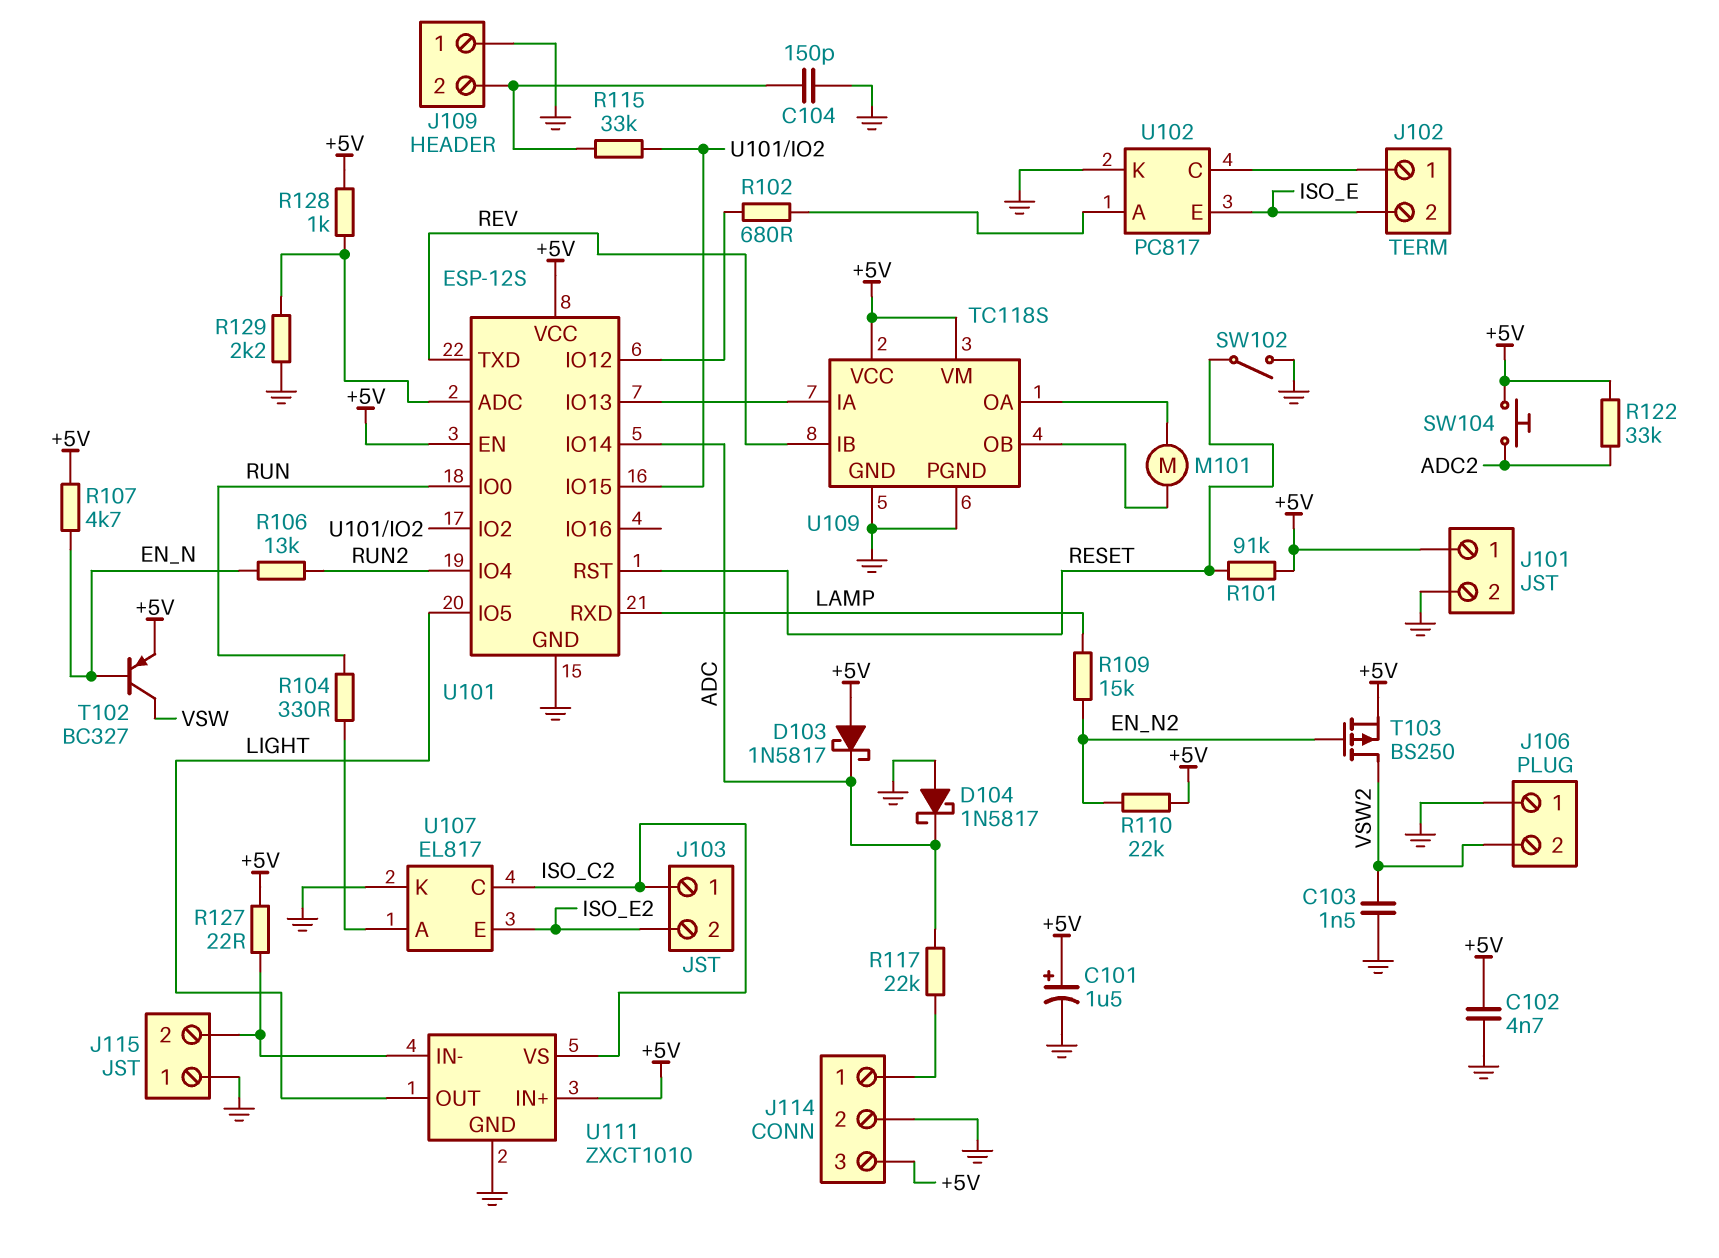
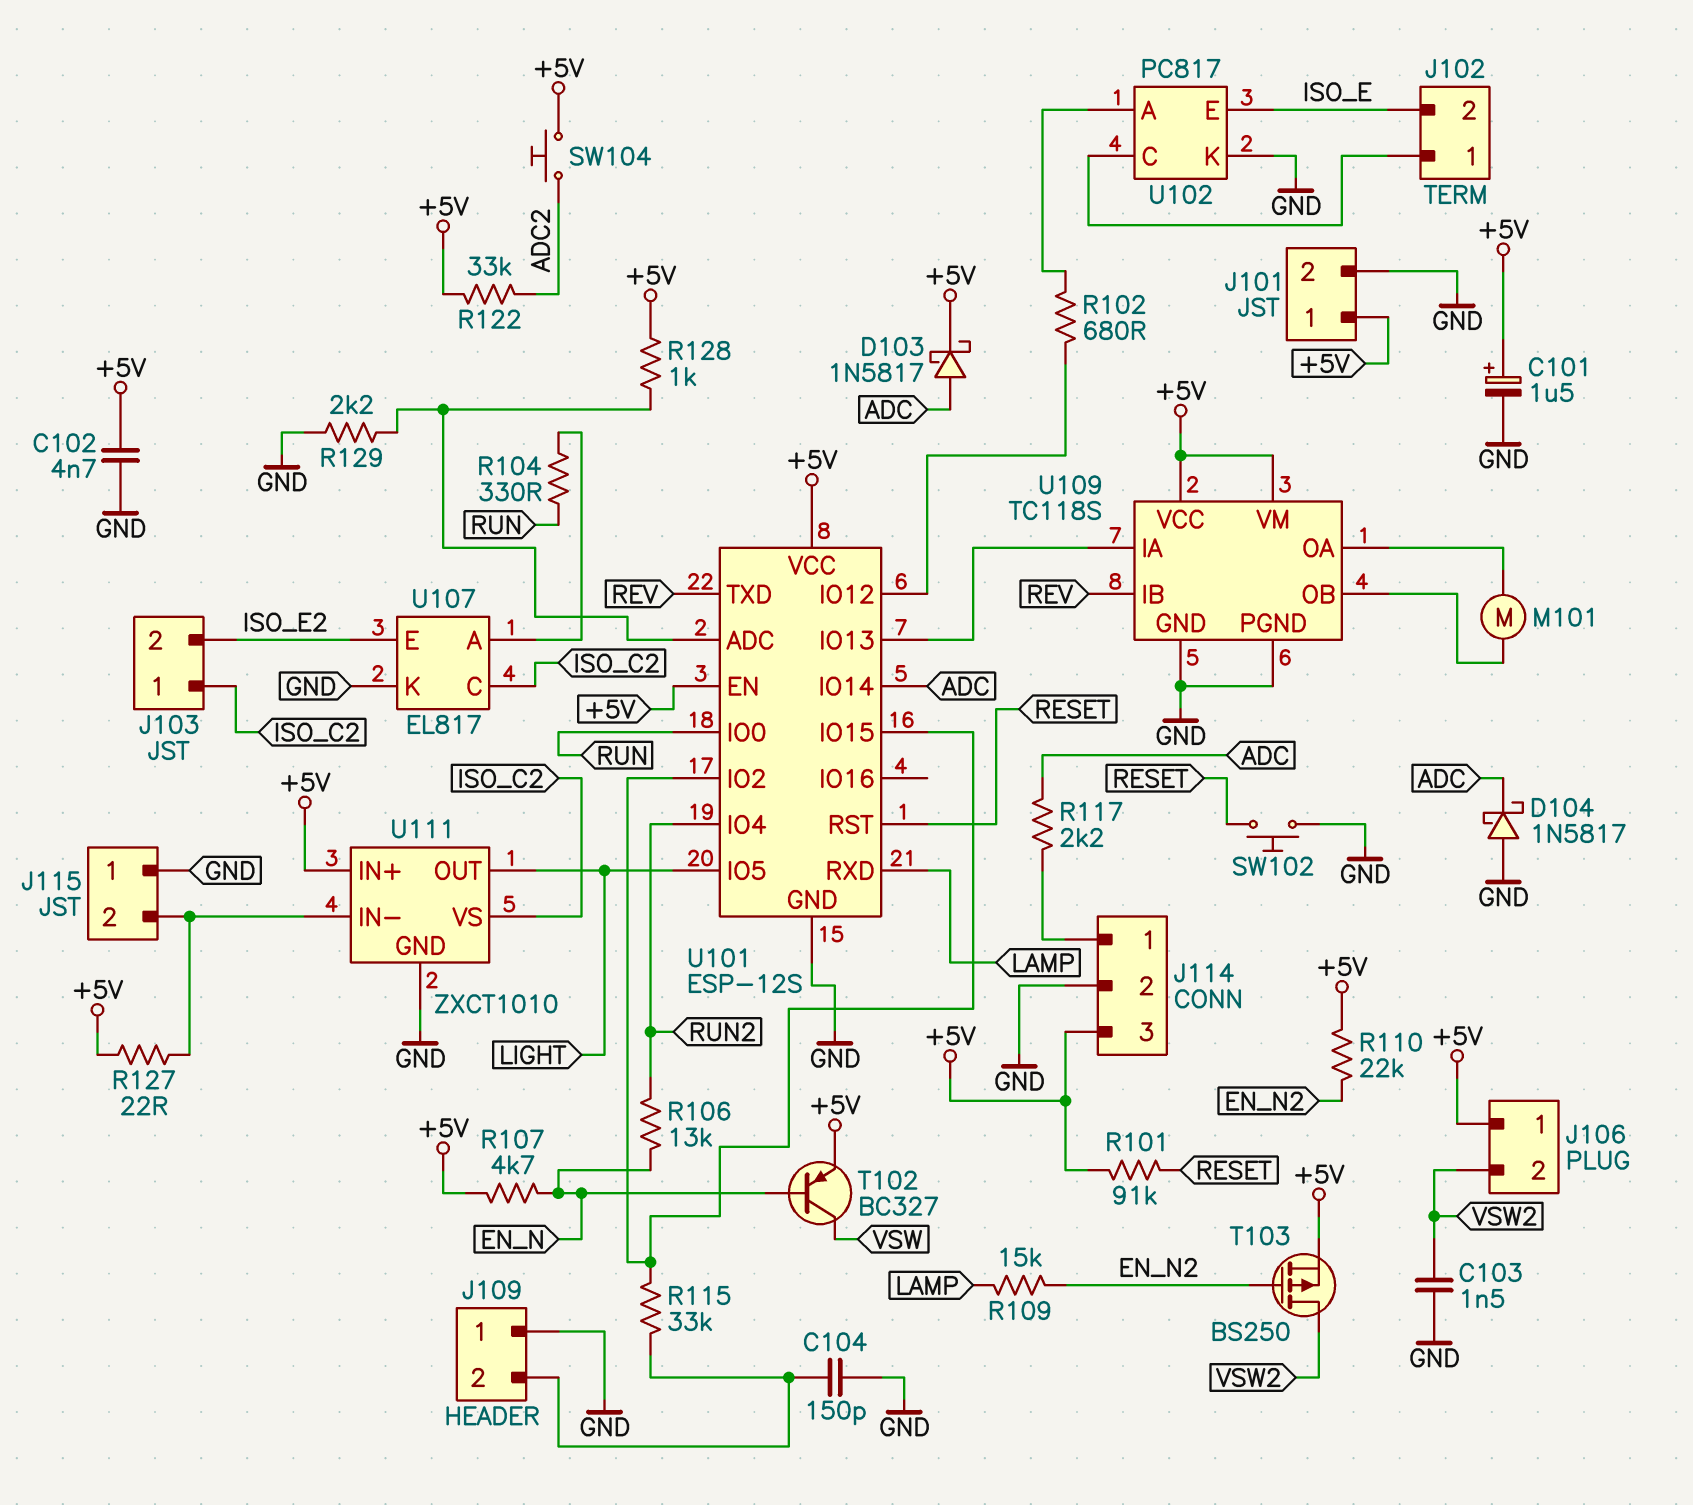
D103: schottky 1N5817 (A +5V, K ADC) -> schottky 1N5817 (A ADC, K +5V)
J106 pin 1: GND -> +5V
R117: 22k (ADC, J114/1) -> 2.2k (ADC, J114/1)
SW102: switch (GND, RESET) -> button (GND, RESET)

